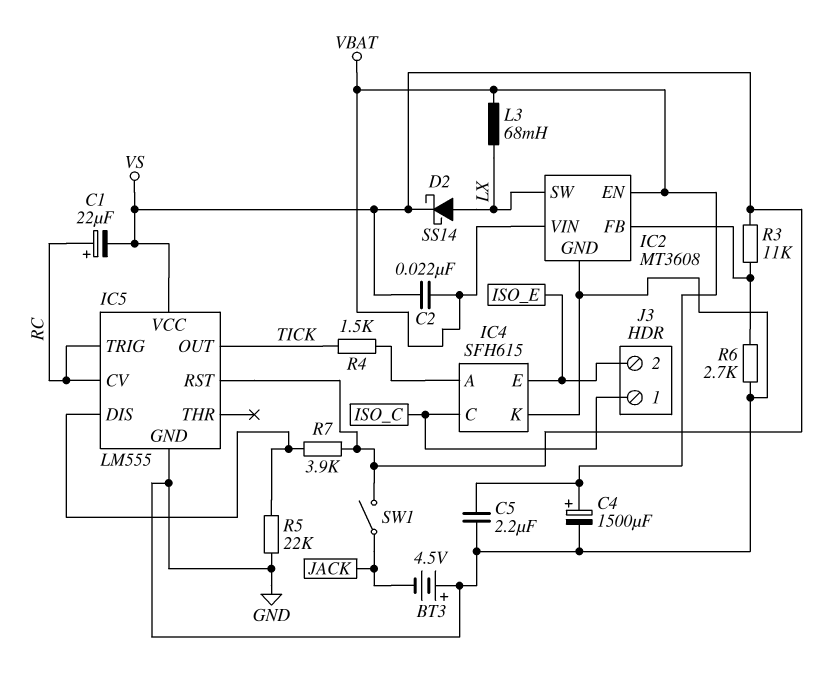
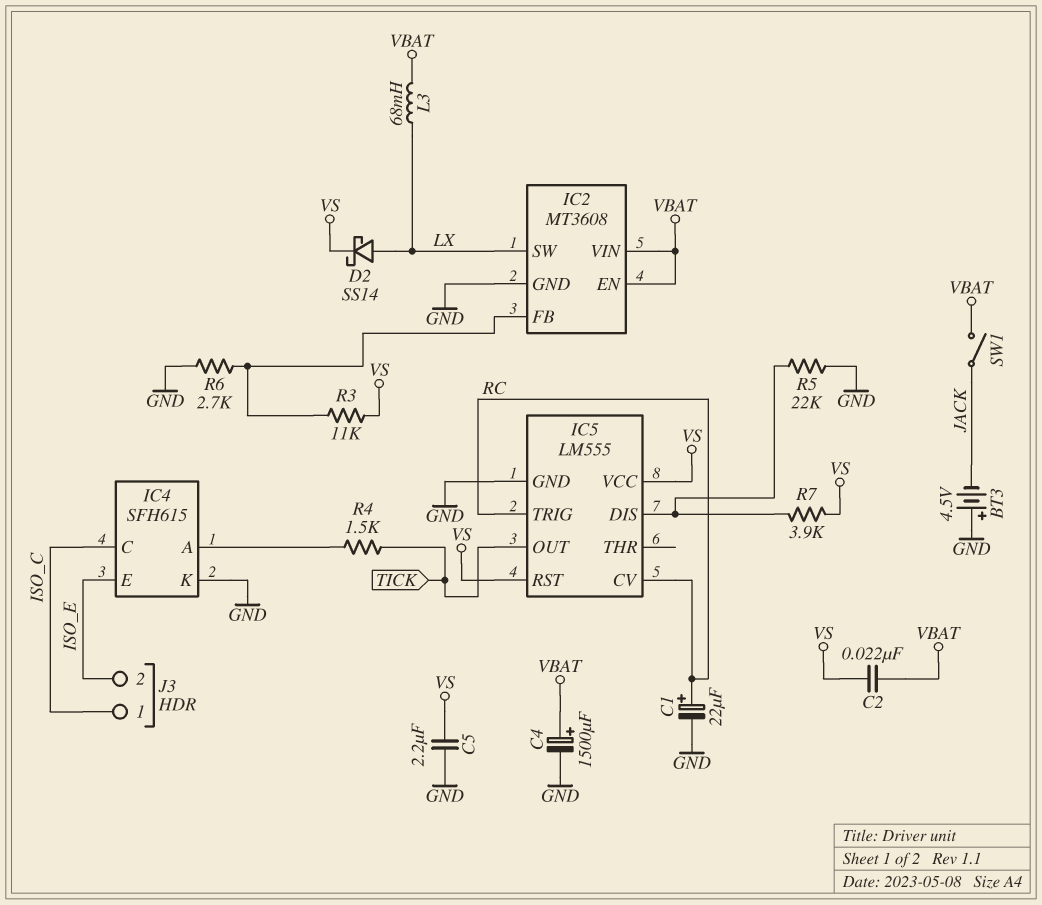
C1: 22uF (plus RC, minus VS) -> 22uF (plus RC, minus GND)
C5: 2.2uF (GND, VBAT) -> 2.2uF (GND, VS)
SW1: switch (JACK, VS) -> switch (JACK, VBAT)

